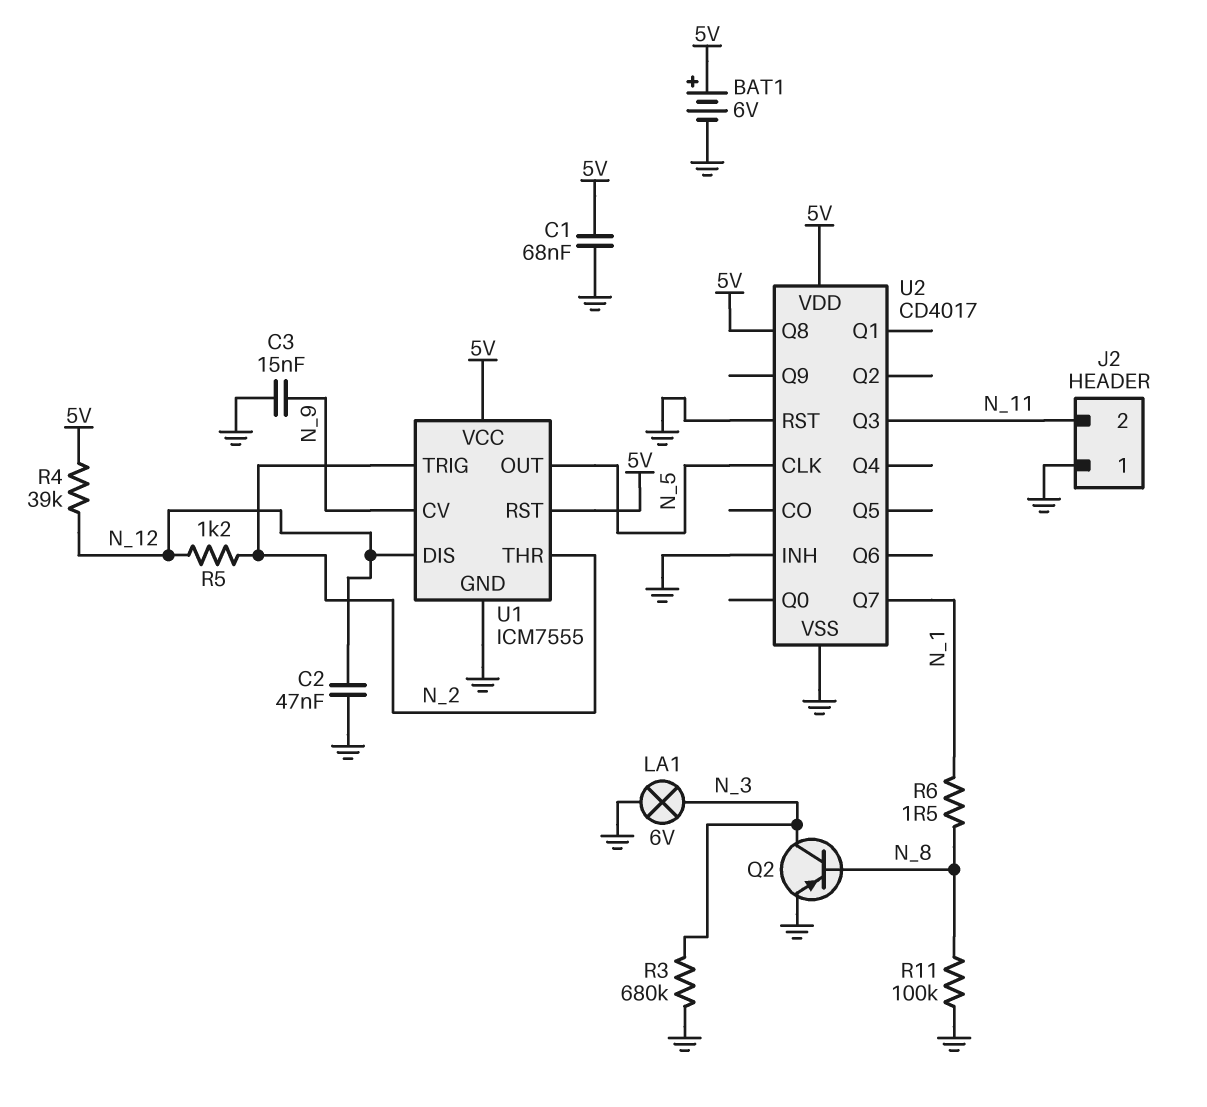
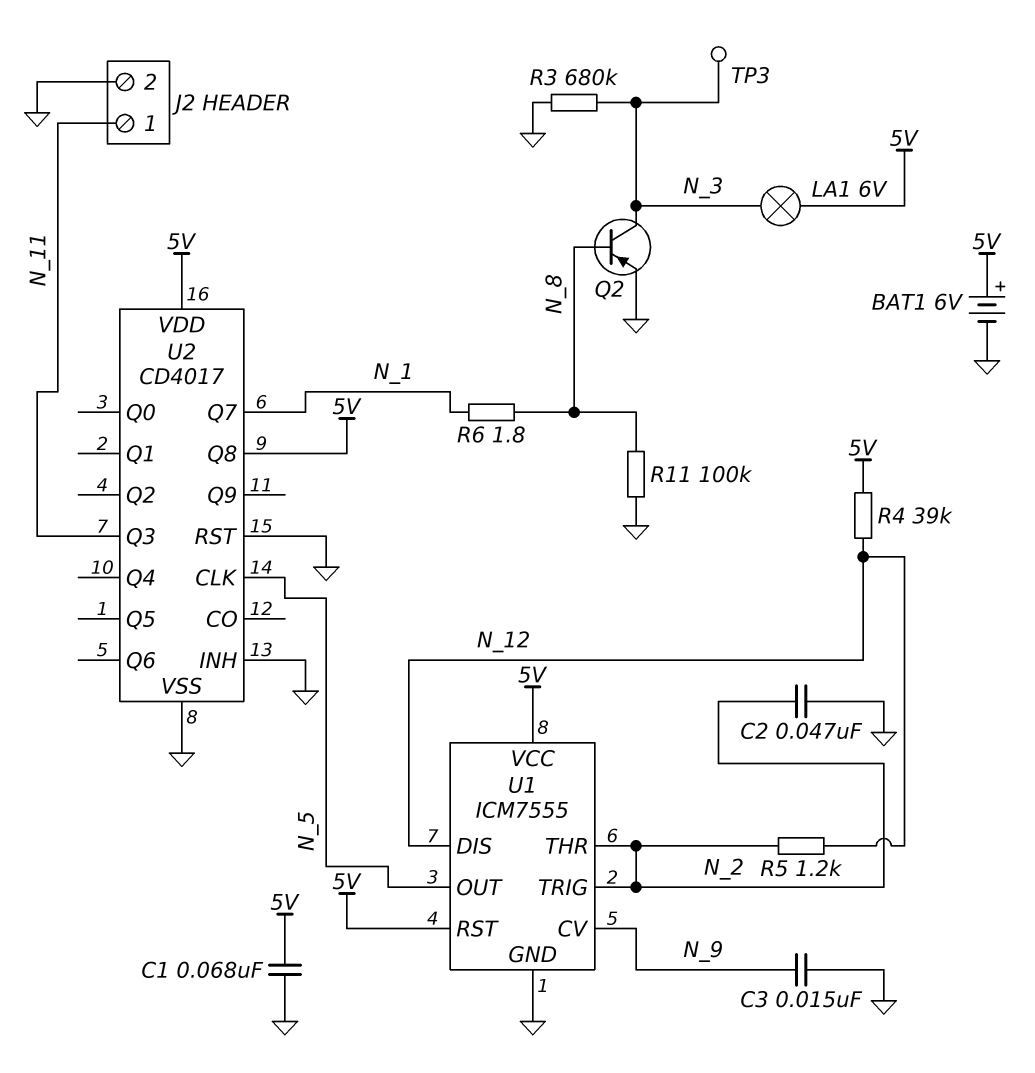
C2: 47nF (GND, N_12) -> 47nF (GND, N_2)
J2 pin 1: GND -> N_11
J2 pin 2: N_11 -> GND
LA1: lamp 6V (GND, N_3) -> lamp 6V (5V, N_3)
R6: 1.5 (N_1, N_8) -> 1.8 (N_1, N_8)
TP3: none -> test point (N_3)

